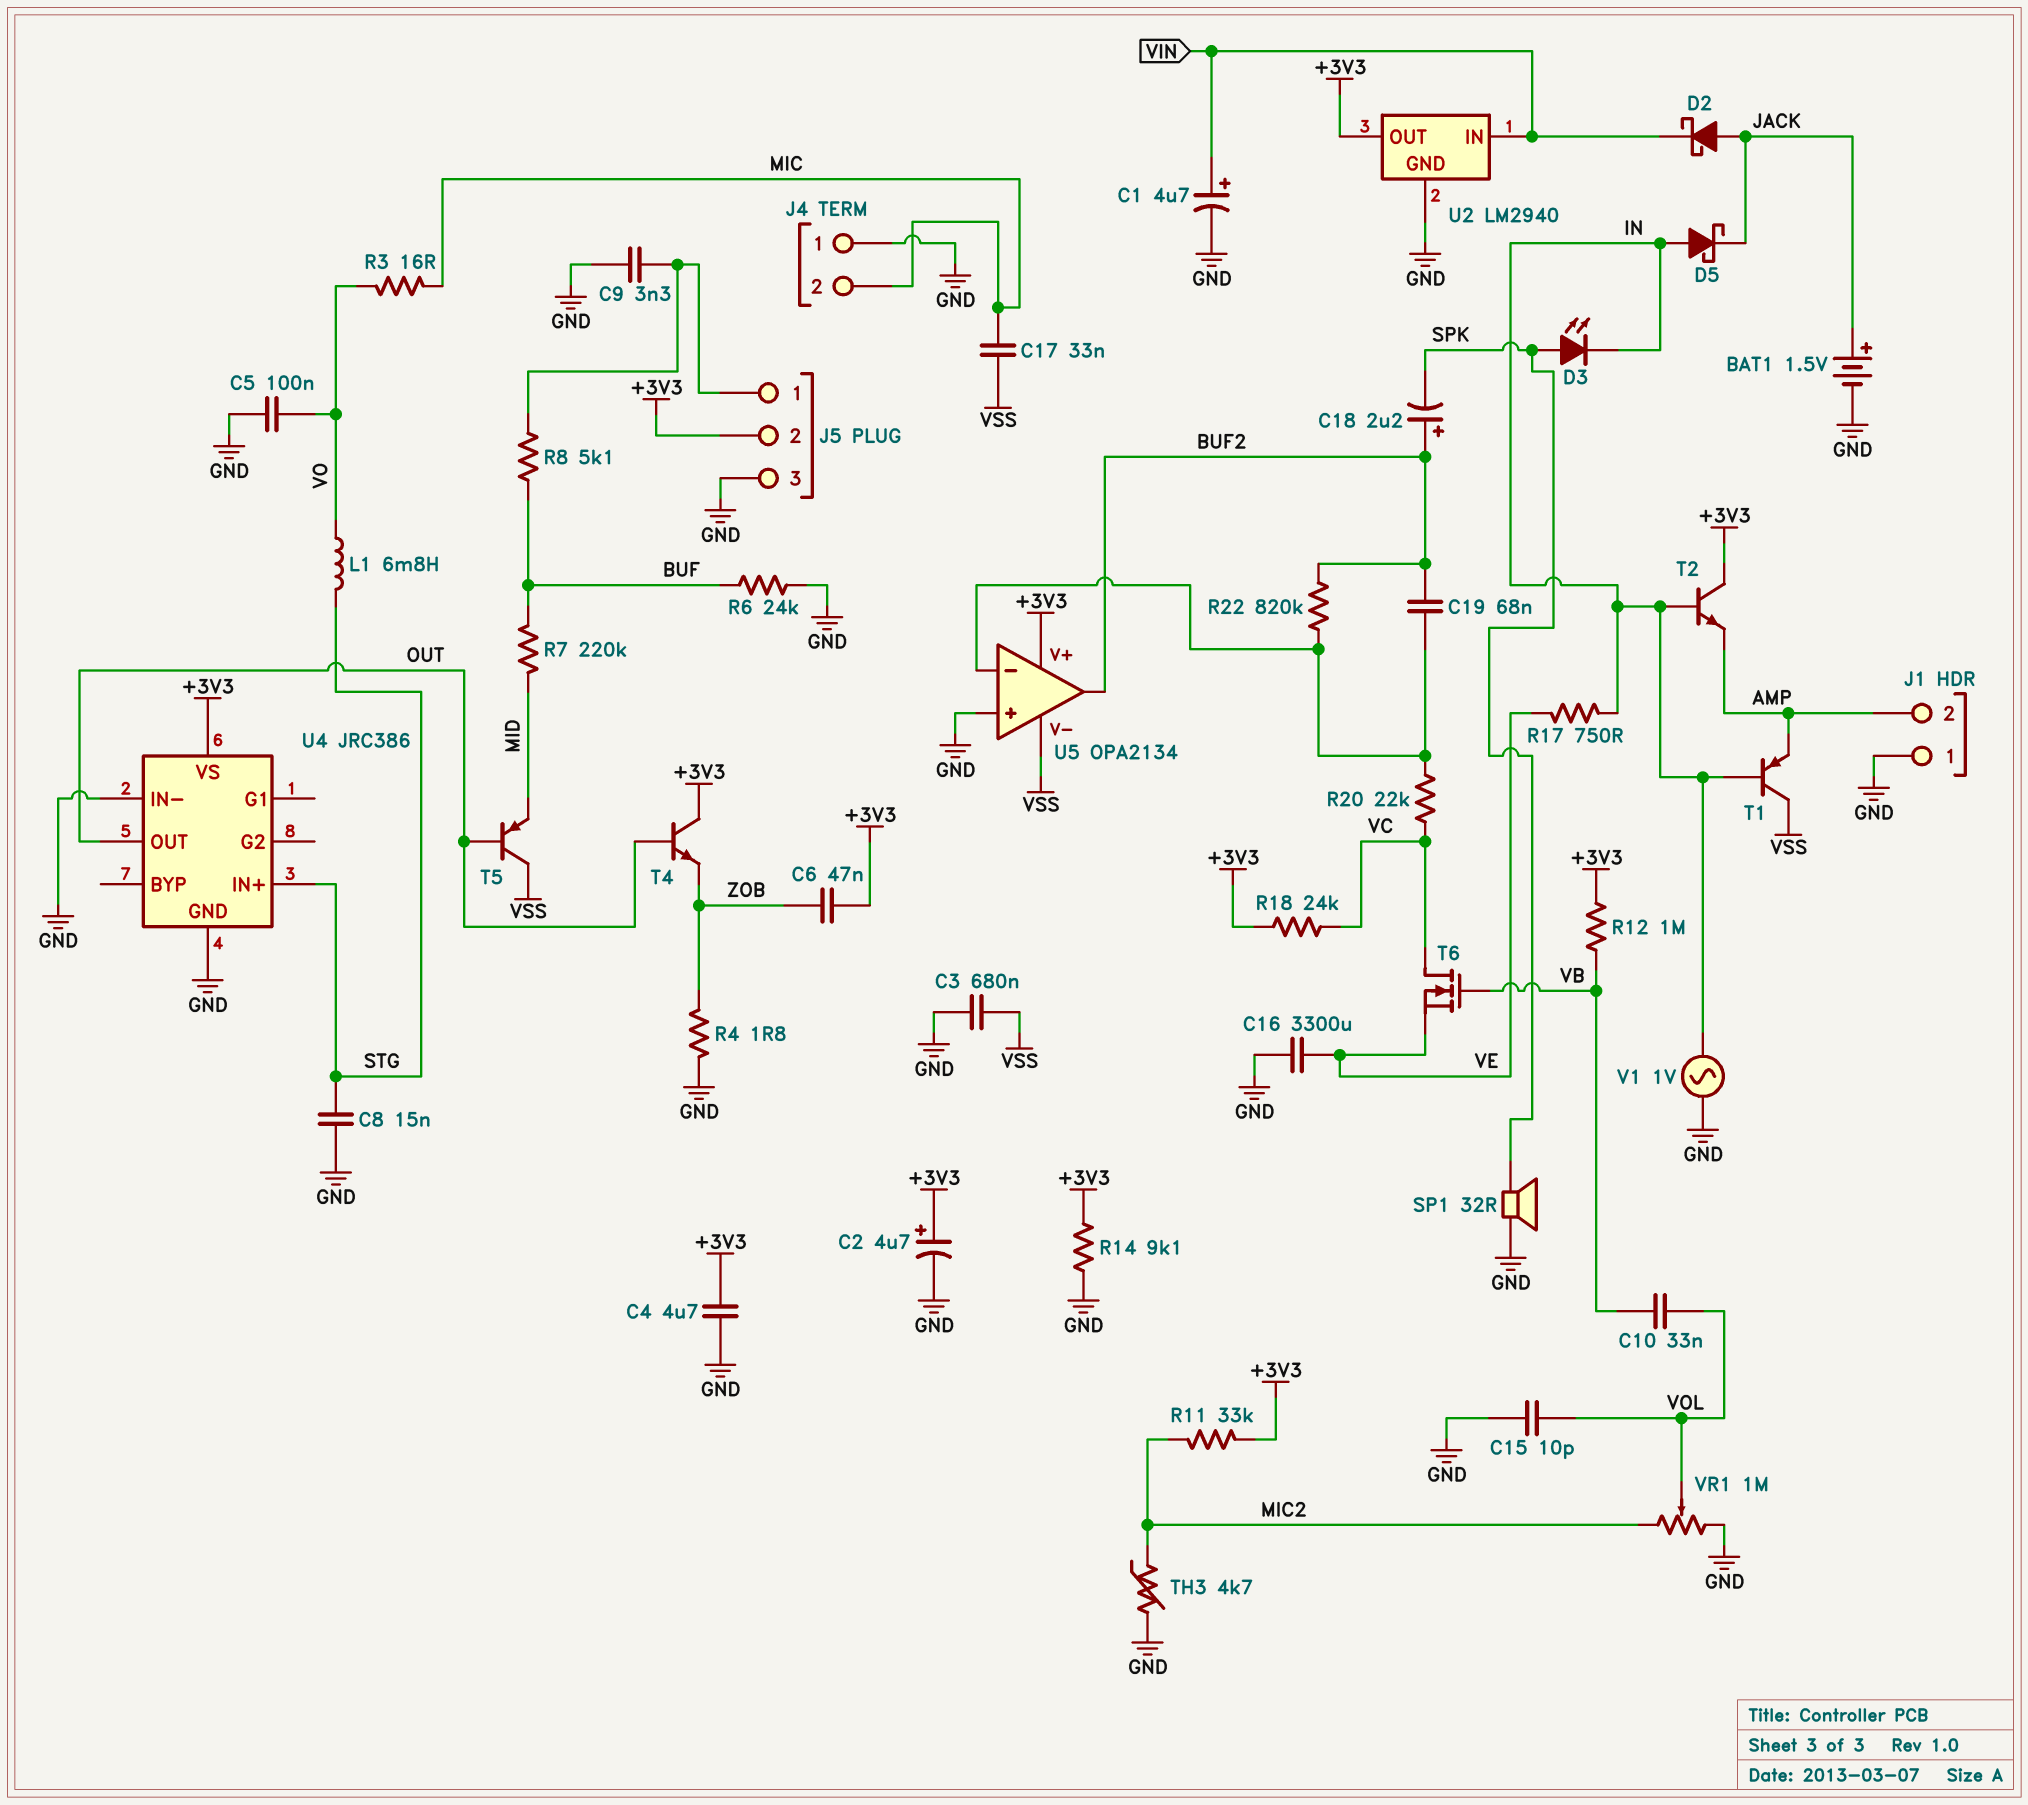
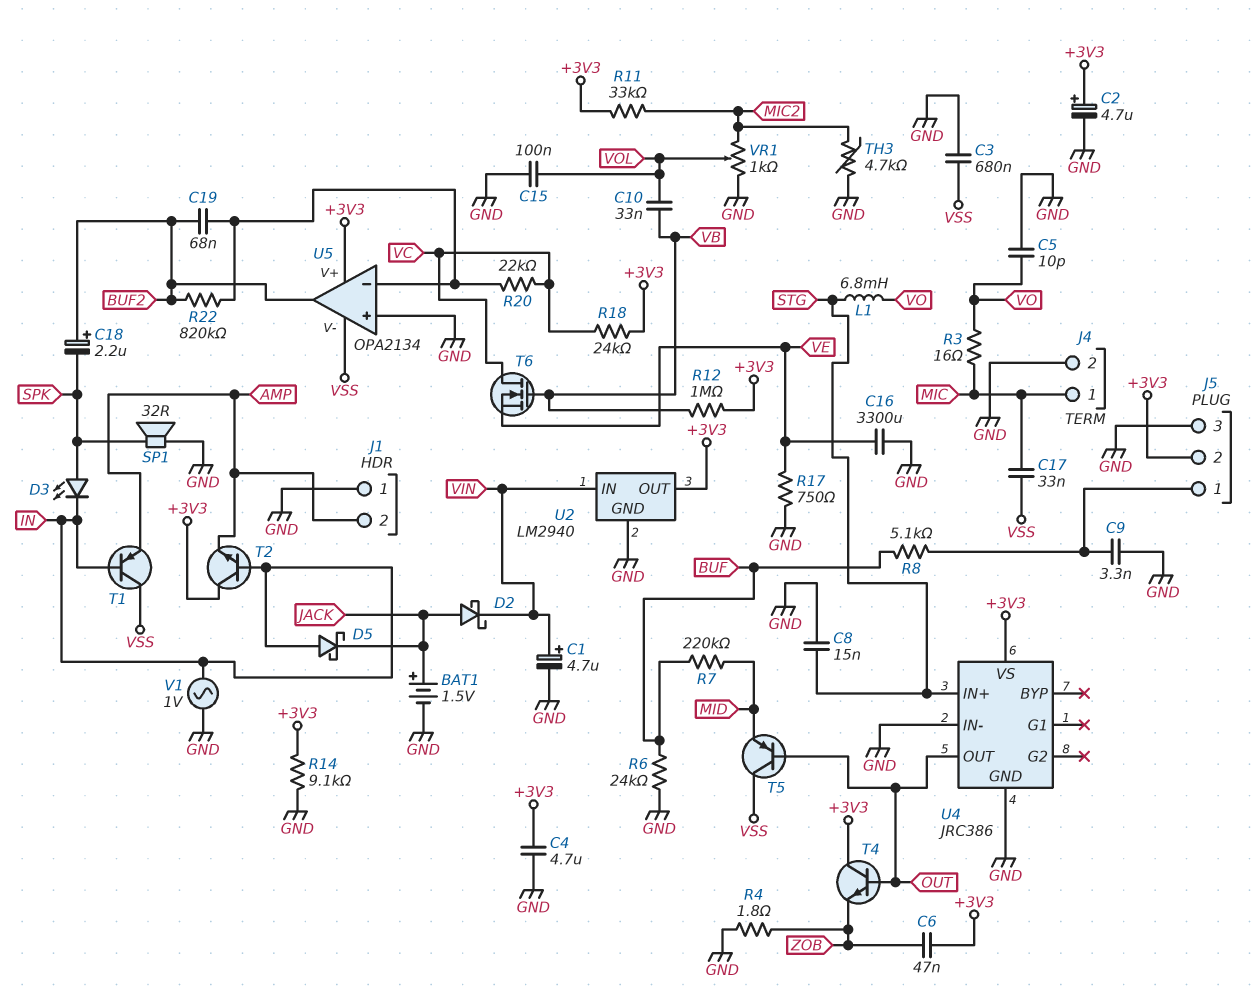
C5: 100nF (GND, VO) -> 10pF (GND, VO)
C15: 10pF (GND, VOL) -> 100nF (GND, VOL)
J4 pin 1: GND -> MIC
J4 pin 2: MIC -> GND
R17: 750 (IN, VE) -> 750 (GND, VE)
VR1: 1M (GND, MIC2, wiper VOL) -> 1k (GND, MIC2, wiper VOL)

